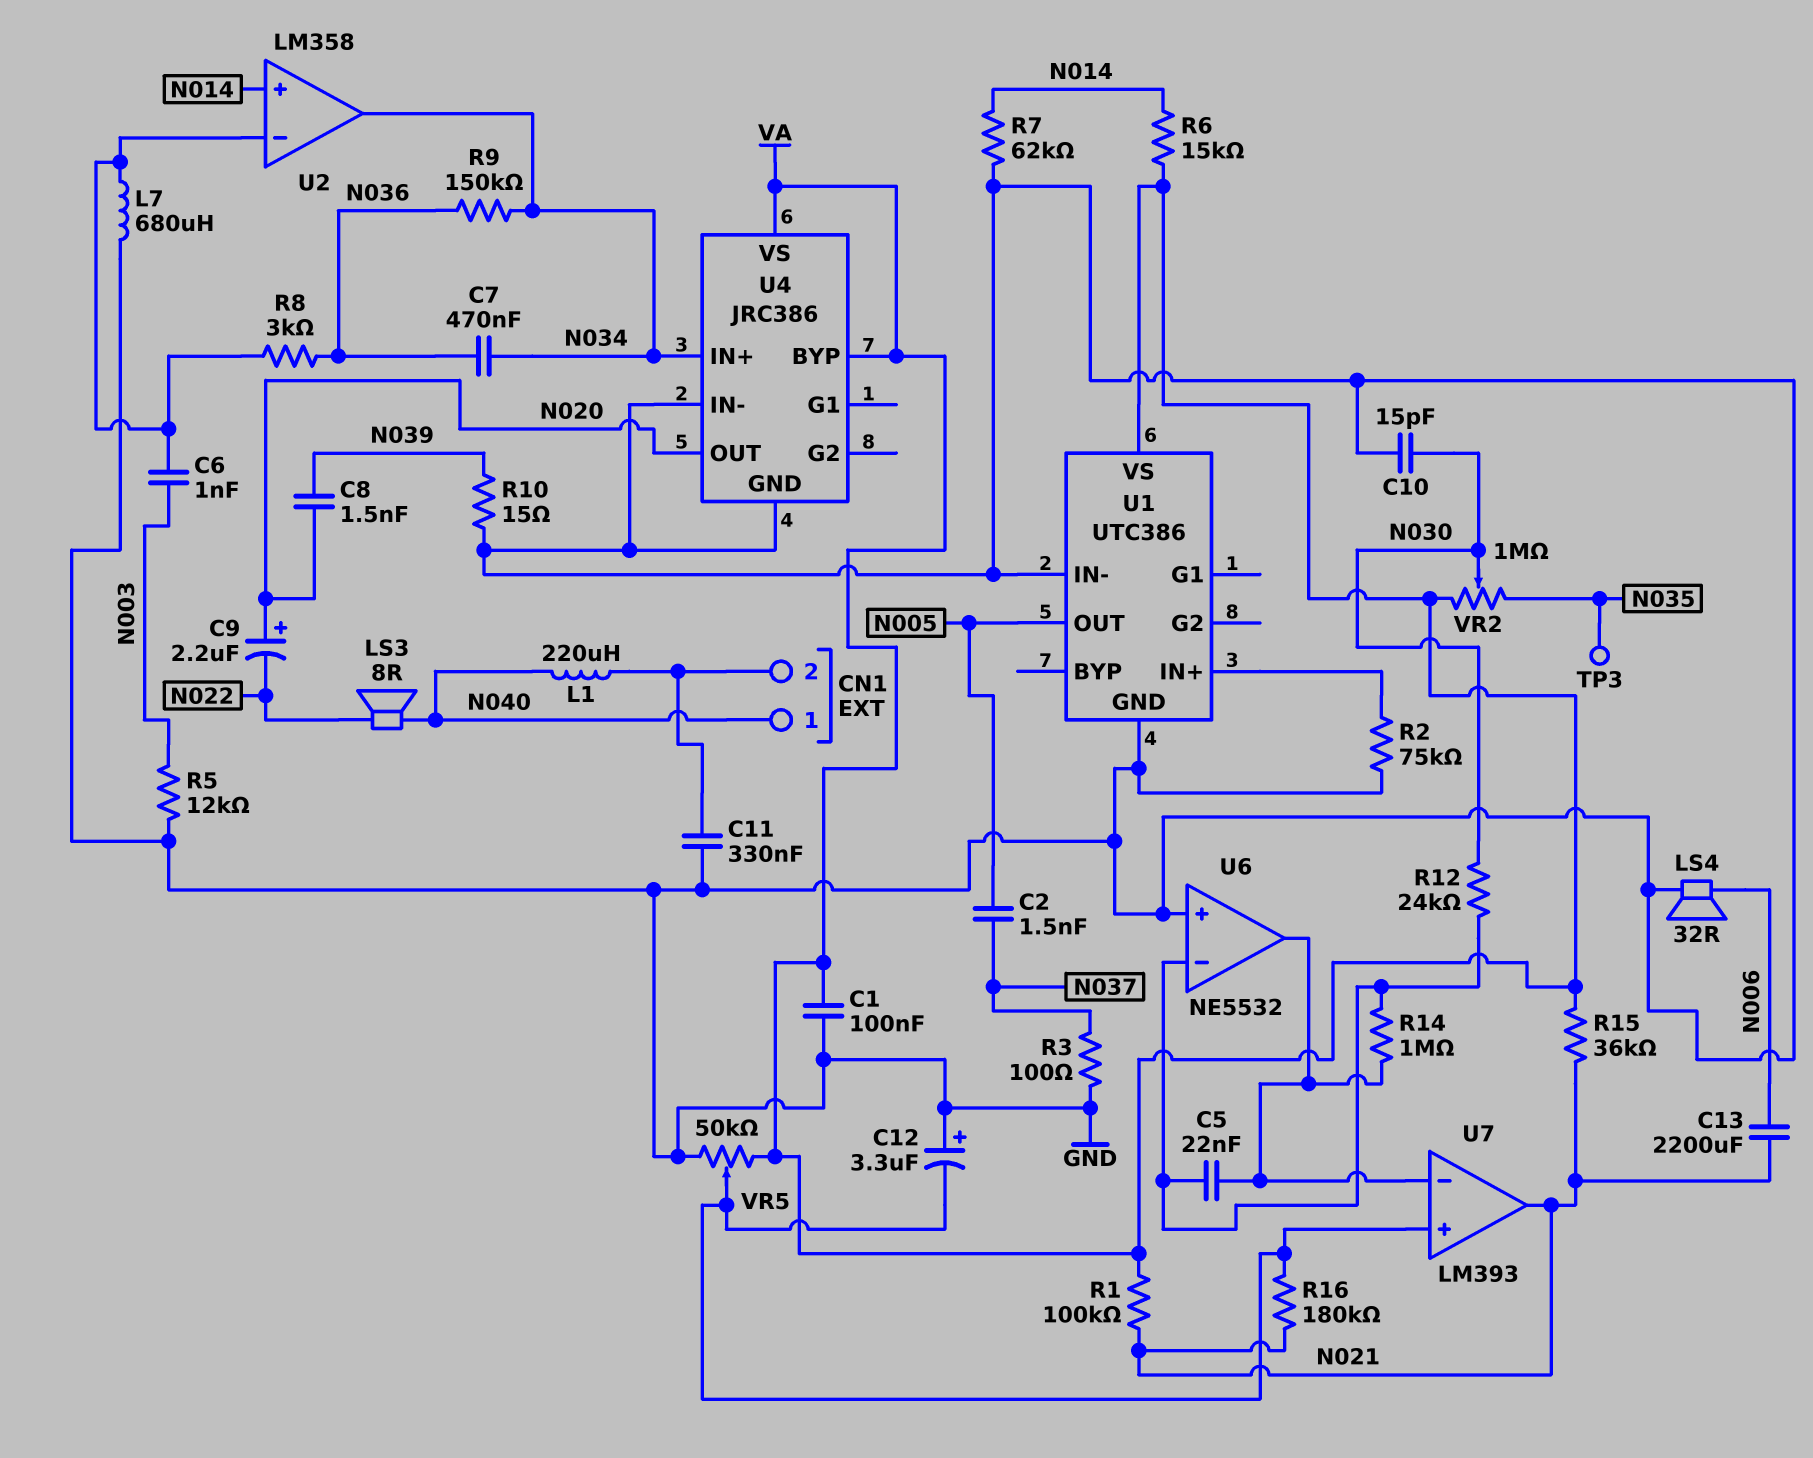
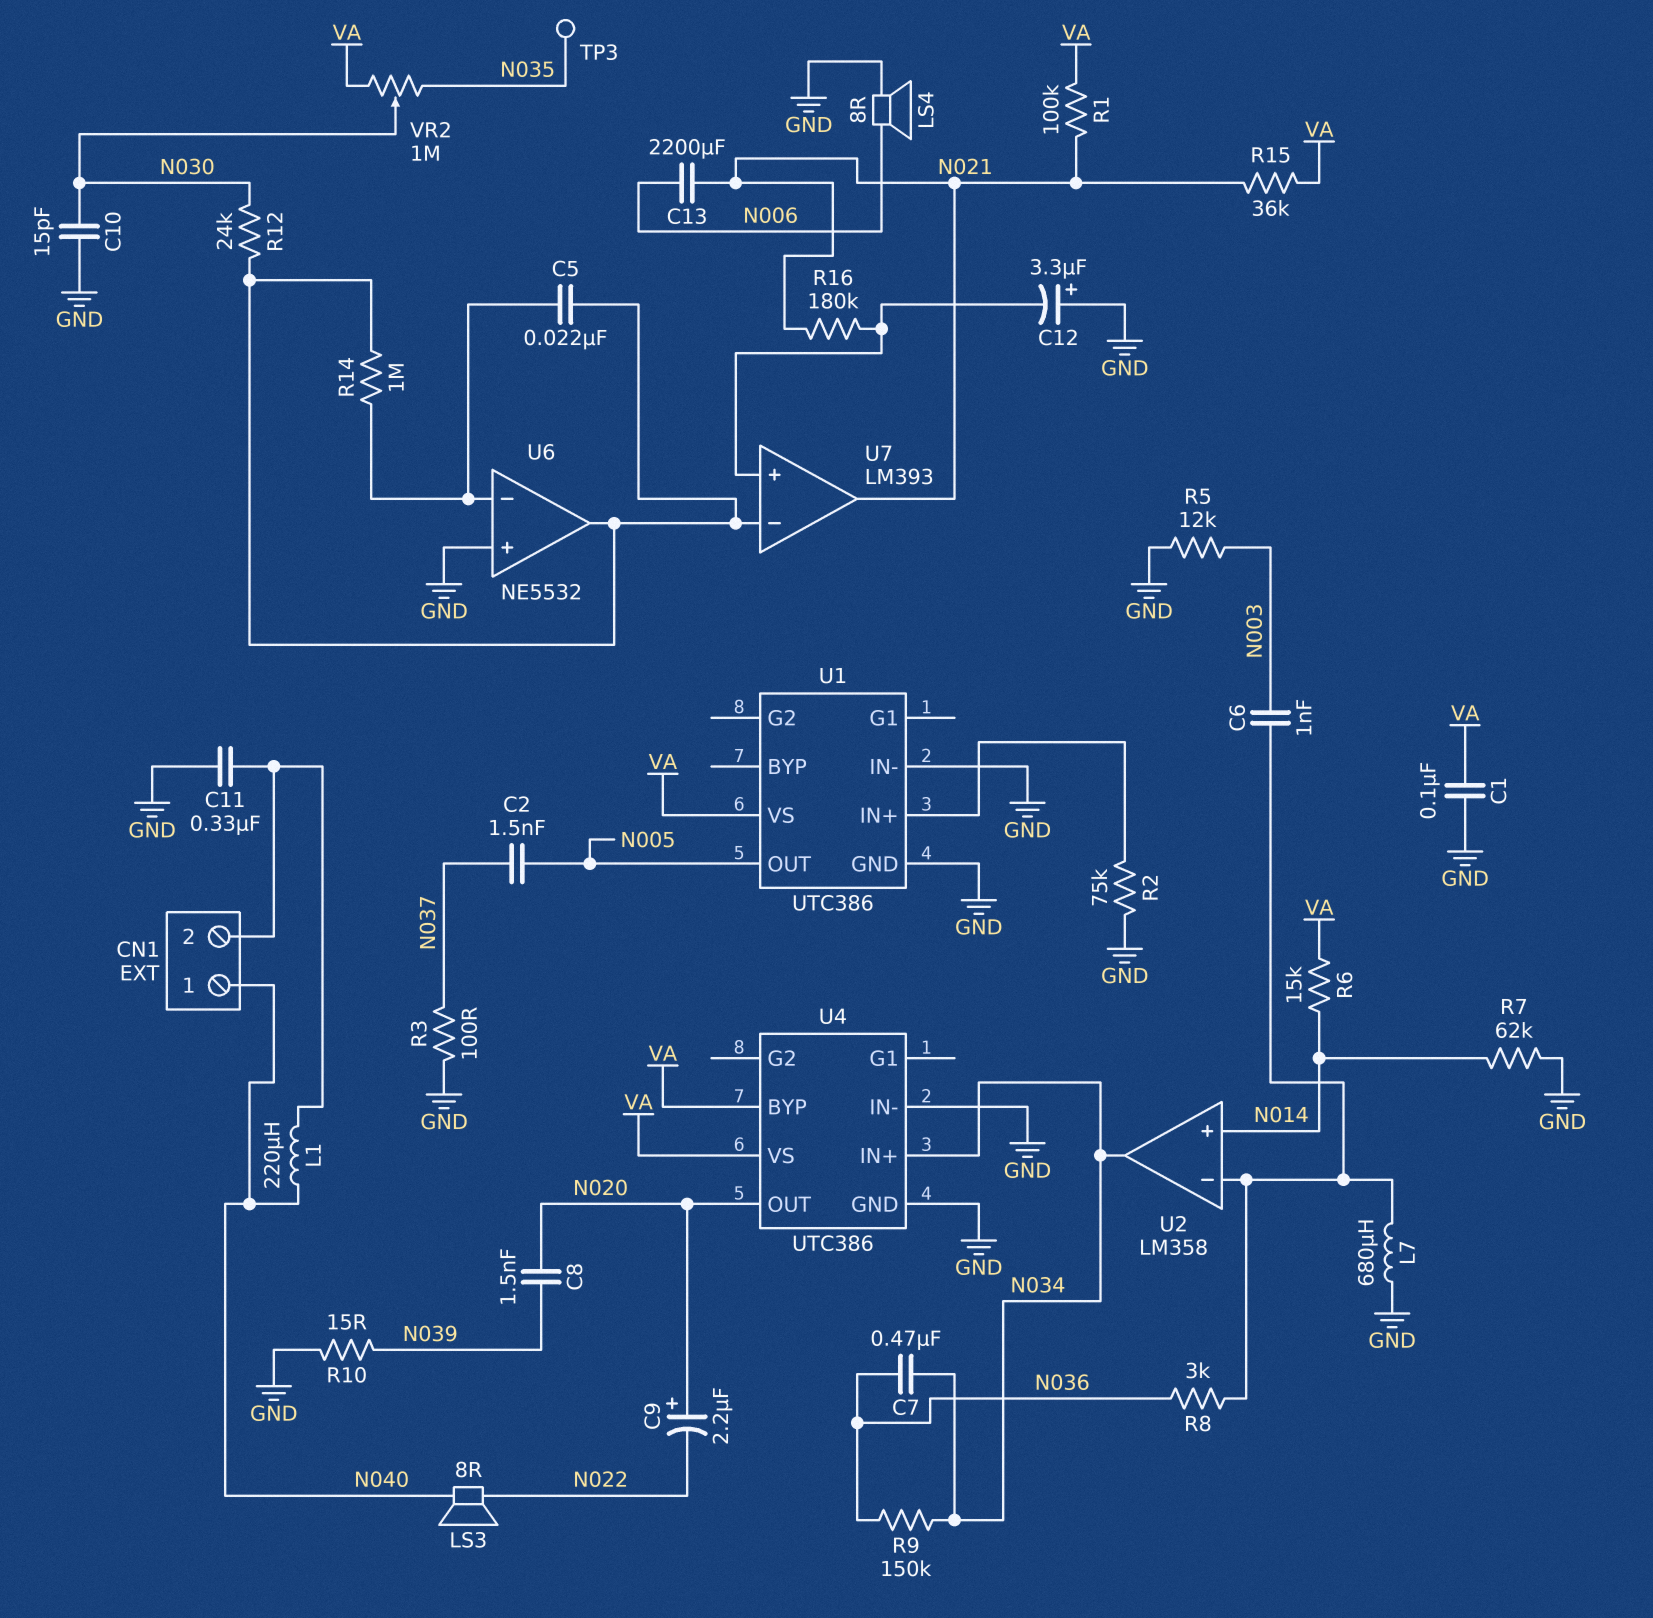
LS4: speaker 32R (GND, N006) -> speaker 8R (GND, N006)
R12: 24k (N030, U6/in-) -> 24k (N030, U6/out)
U4: JRC386 -> UTC386
VR5: 50k (GND, VA, wiper U7/in+) -> none

